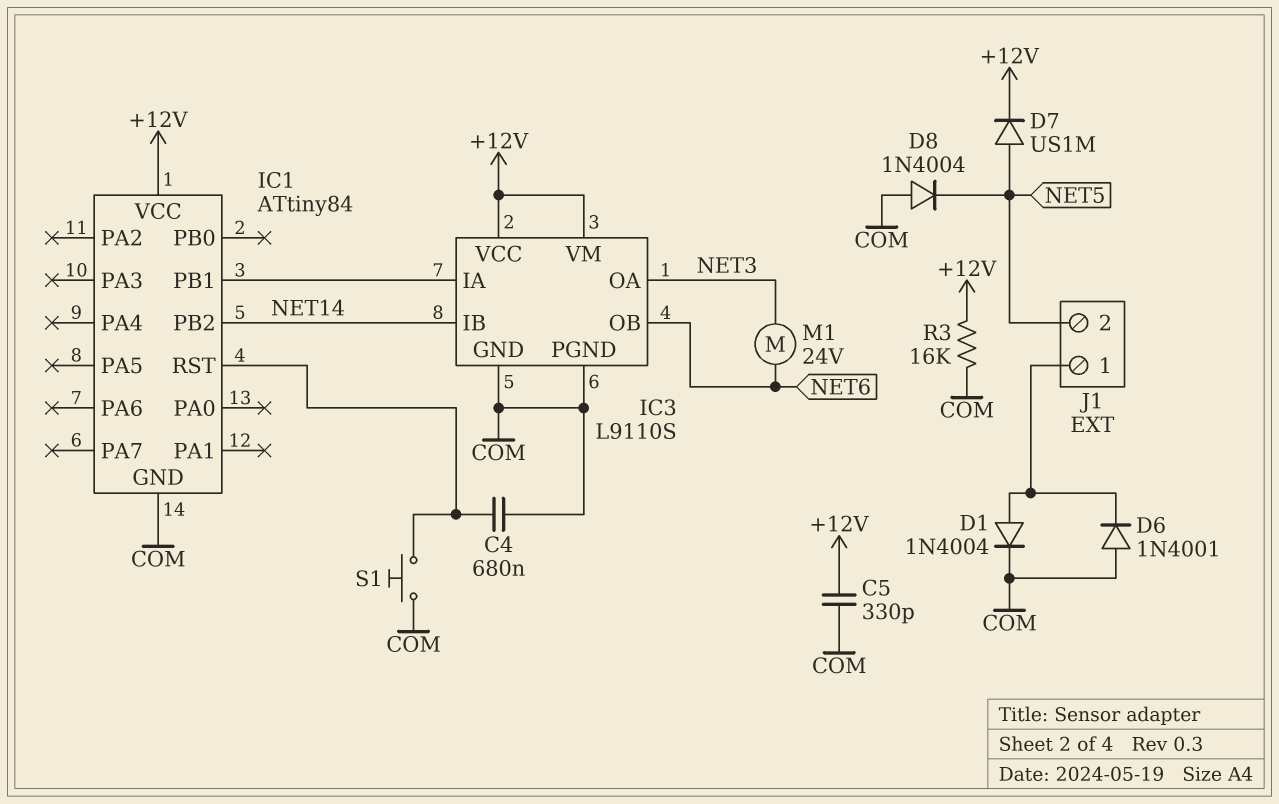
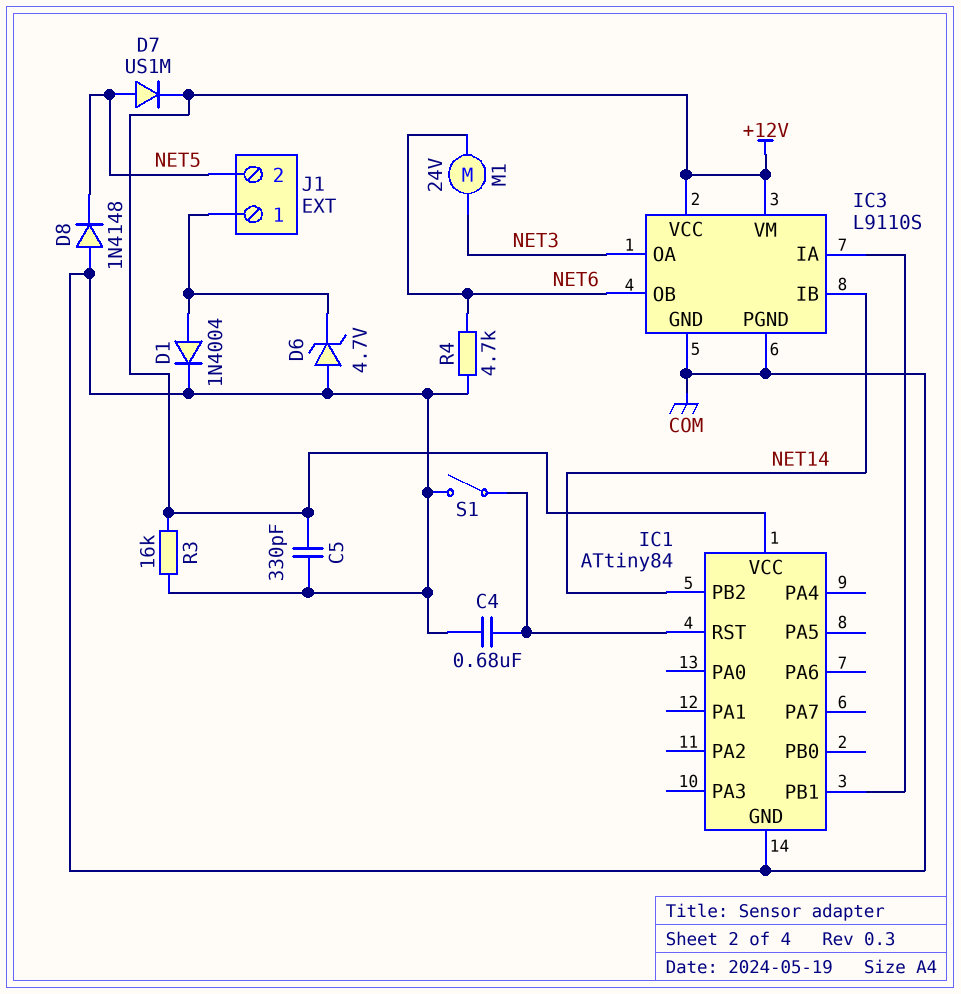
D6: diode 1N4001 (A COM, K J1/1) -> zener 4.7V (A COM, K J1/1)
D8: diode 1N4004 (A COM, K NET5) -> diode 1N4148 (A COM, K NET5)
R4: none -> 4.7k (COM, NET6)
S1: button (COM, IC1/RST) -> switch (COM, IC1/RST)

